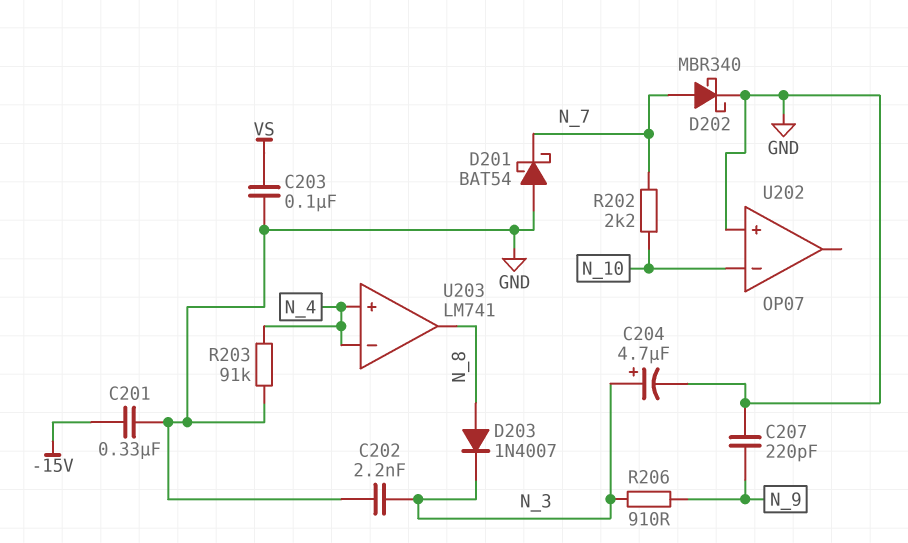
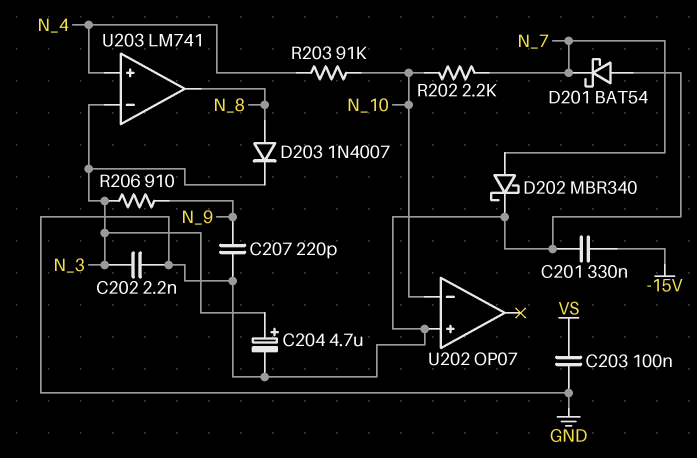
R203: 91k (GND, N_4) -> 91k (N_4, N_10)
U203 pin in-: N_4 -> N_3

